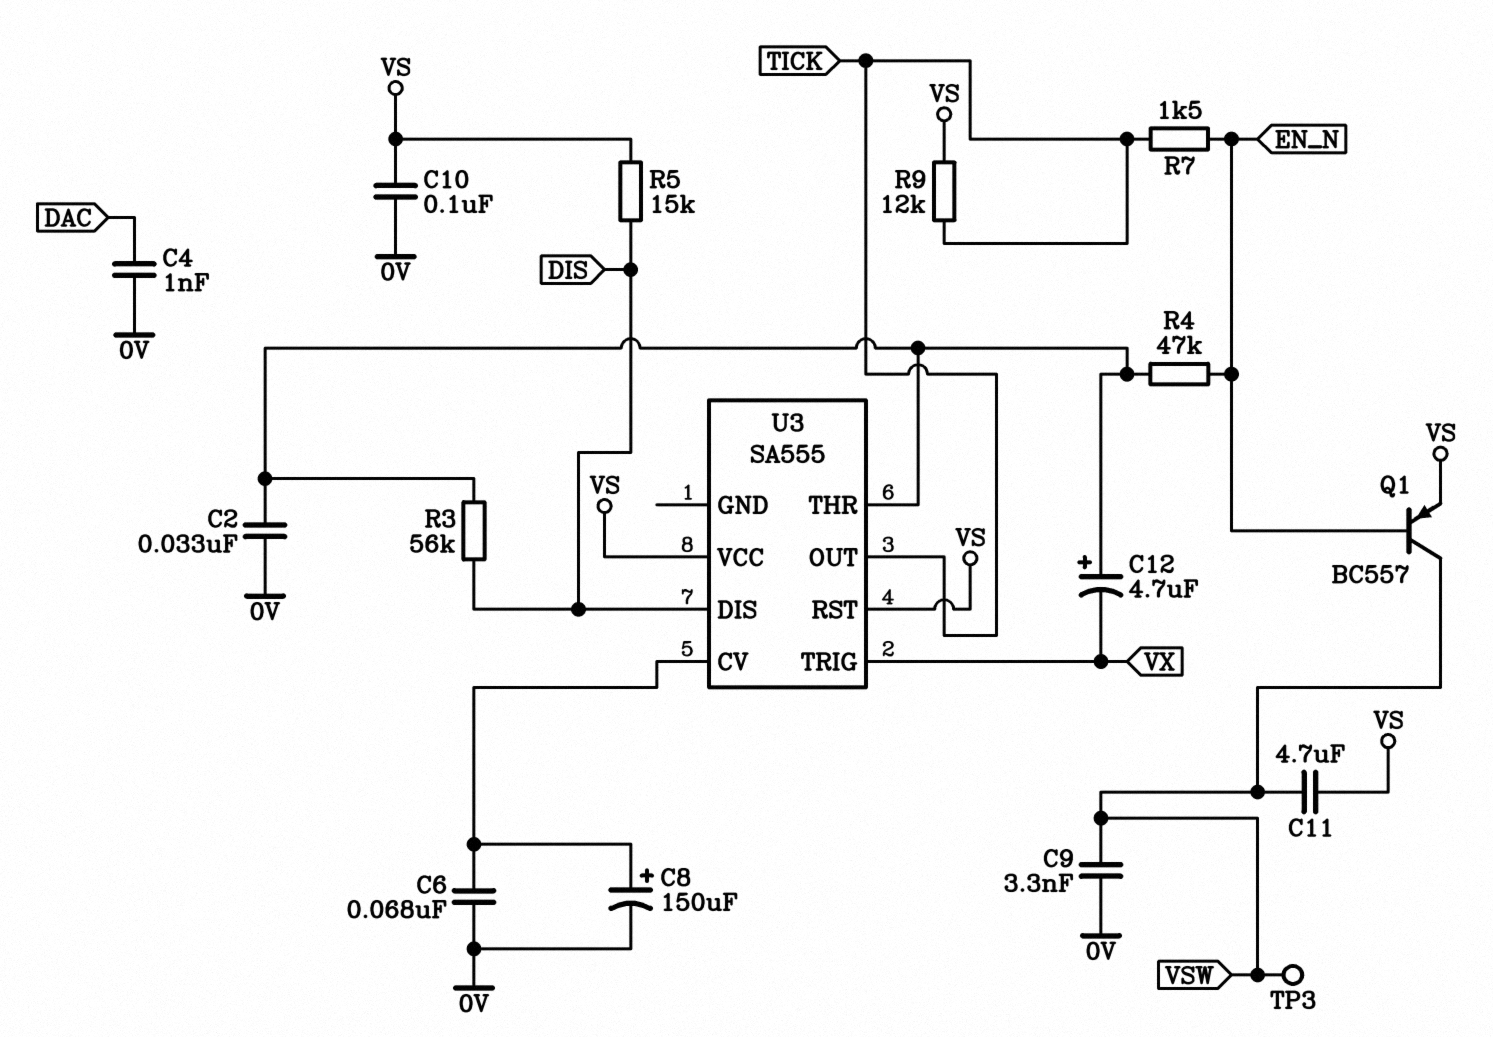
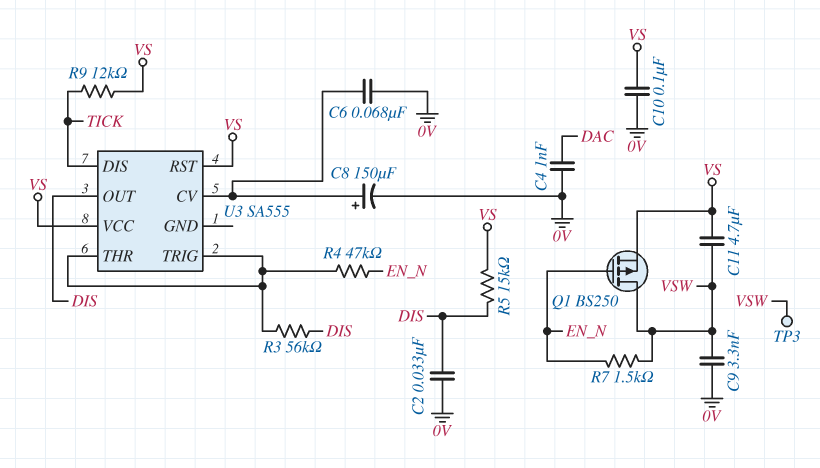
C2: 33nF (0V, U3/THR) -> 33nF (0V, DIS)
C12: 4.7uF (plus U3/THR, minus VX) -> none
Q1: PNP BC557 (B EN_N, C VSW, E VS) -> PMOS BS250 (G EN_N, D VSW, S VS)
R7: 1.5k (EN_N, TICK) -> 1.5k (EN_N, VSW)
U3 pin DIS: DIS -> TICK
U3 pin OUT: TICK -> DIS
U3 pin TRIG: VX -> U3/THR

